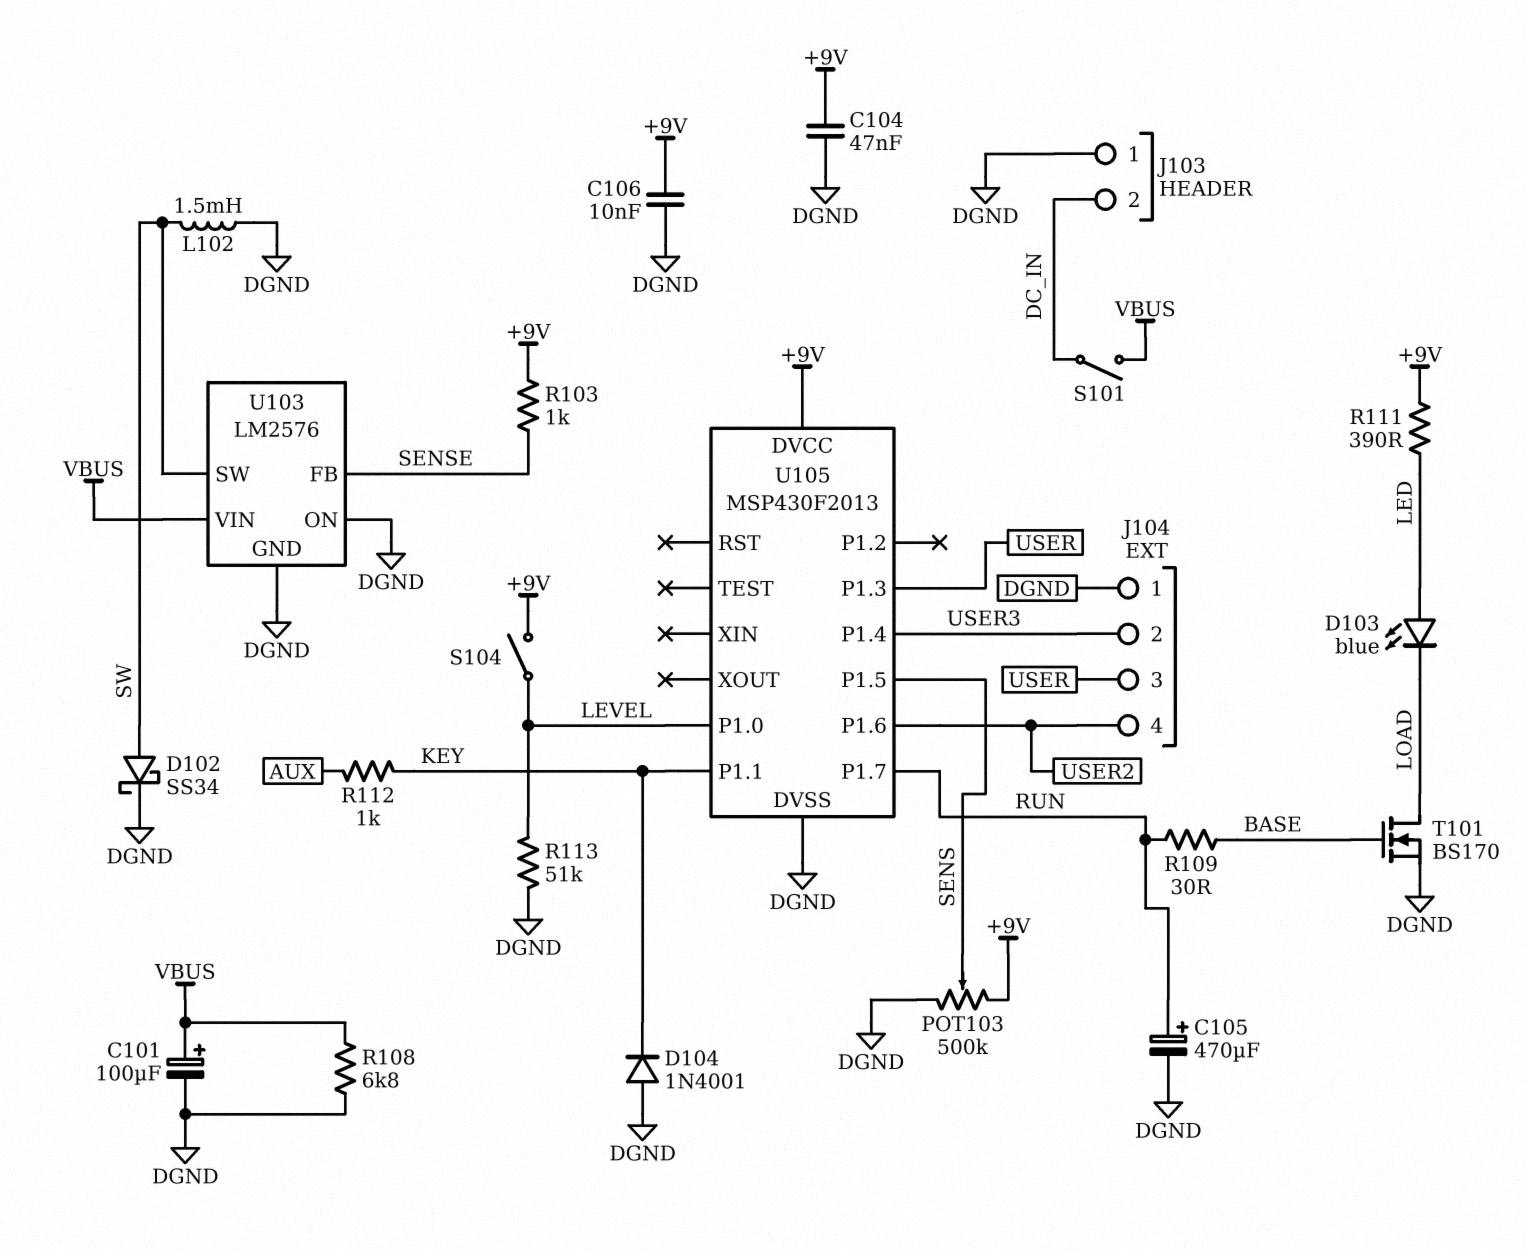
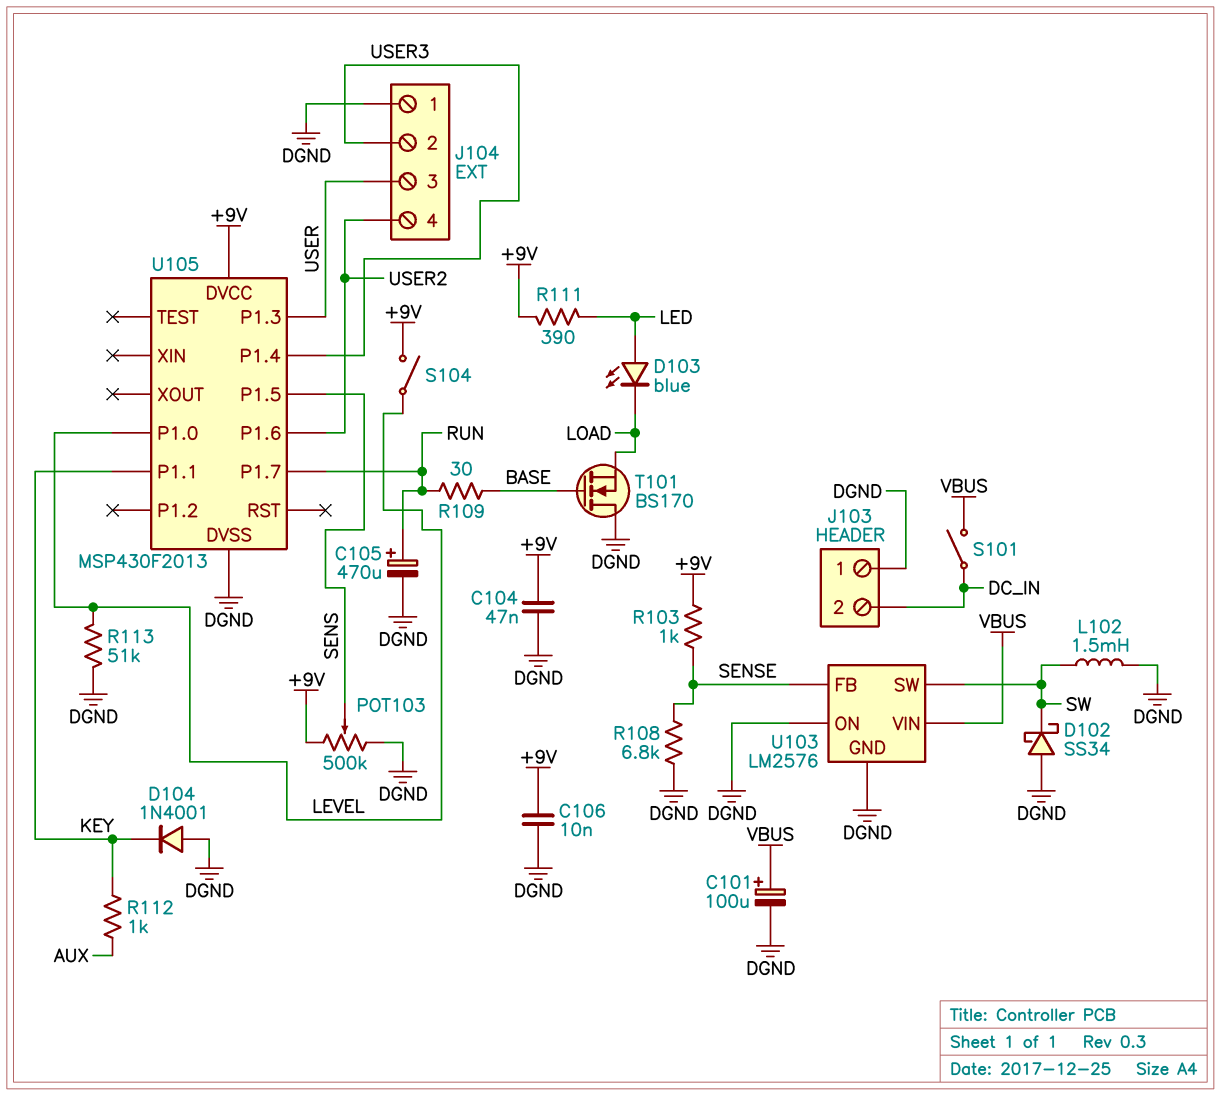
D102: schottky SS34 (A SW, K DGND) -> schottky SS34 (A DGND, K SW)
R108: 6.8k (DGND, VBUS) -> 6.8k (DGND, SENSE)
T101: NMOS BS170 (G BASE, D LOAD, S DGND) -> NMOS BS170 (G BASE, D DGND, S LOAD)

